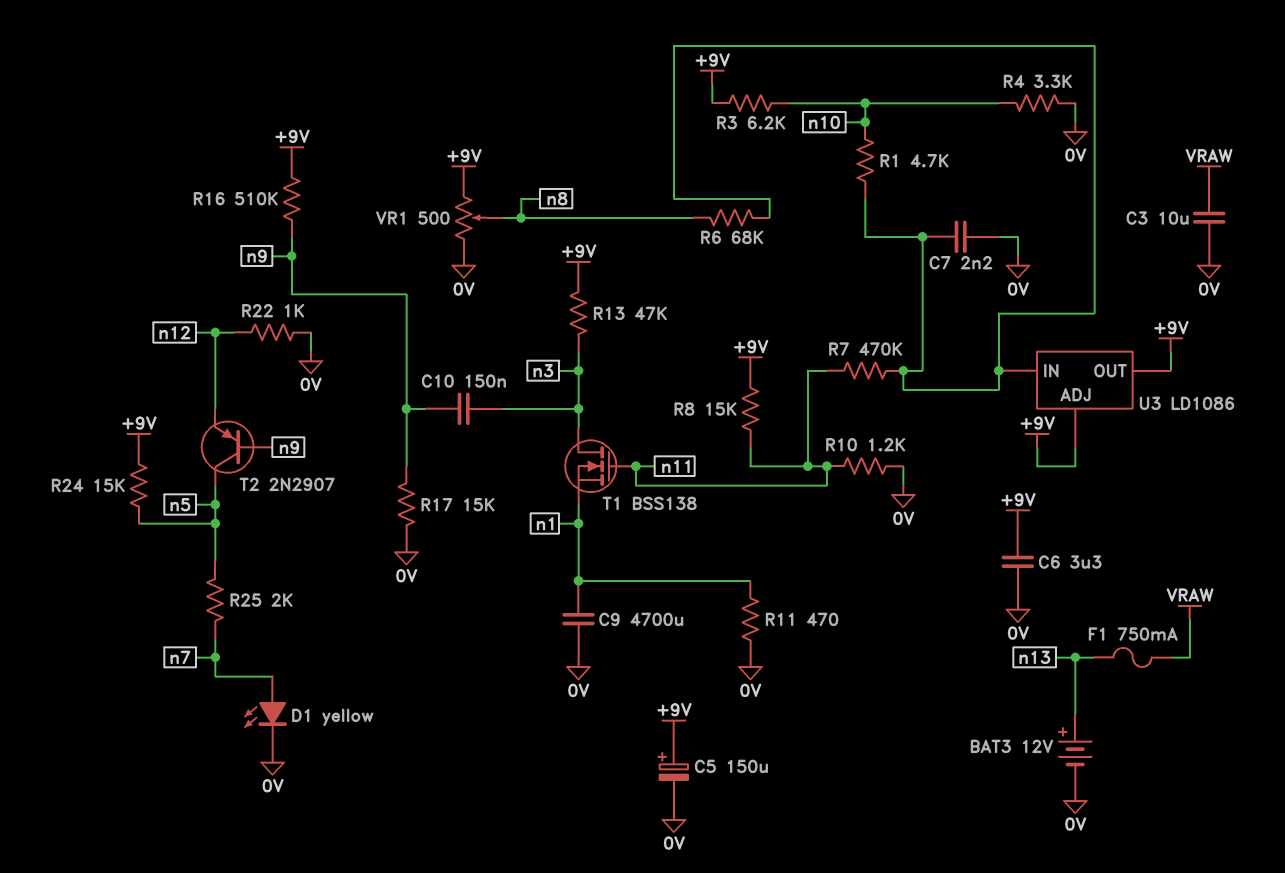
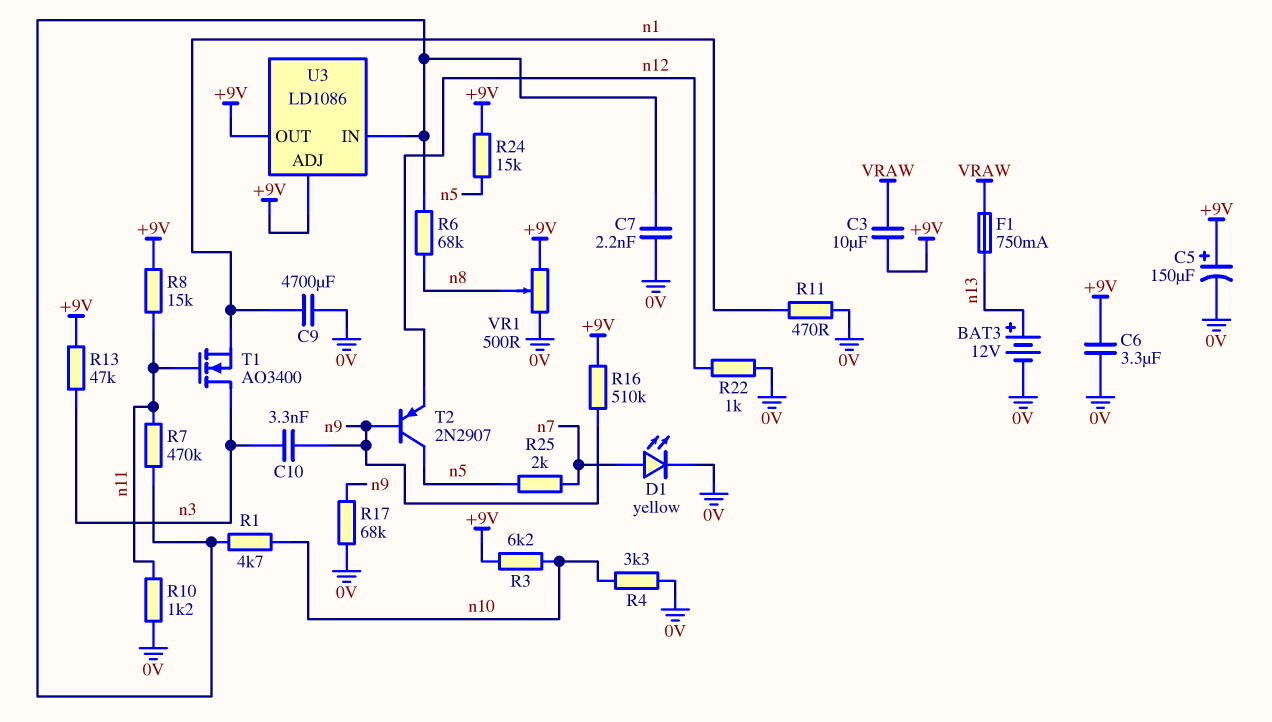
C3: 10uF (0V, VRAW) -> 10uF (+9V, VRAW)
C10: 150nF (n3, n9) -> 3.3nF (n3, n9)
R17: 15k (0V, n9) -> 68k (0V, n9)
T1: NMOS BSS138 (G n11, D n3, S n1) -> NMOS AO3400 (G n11, D n3, S n1)

